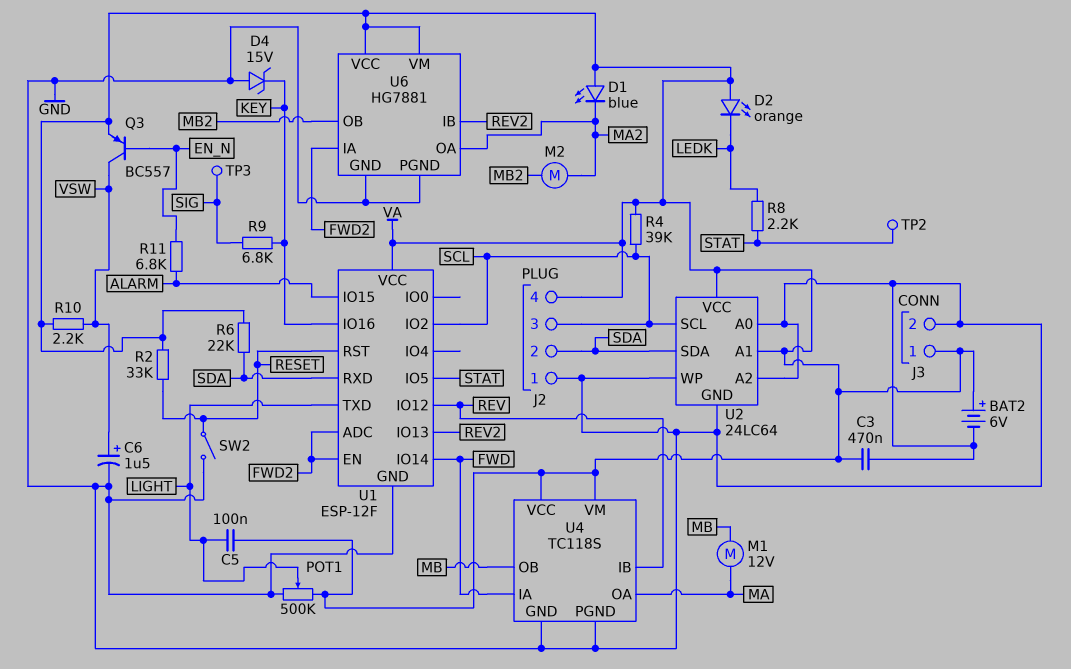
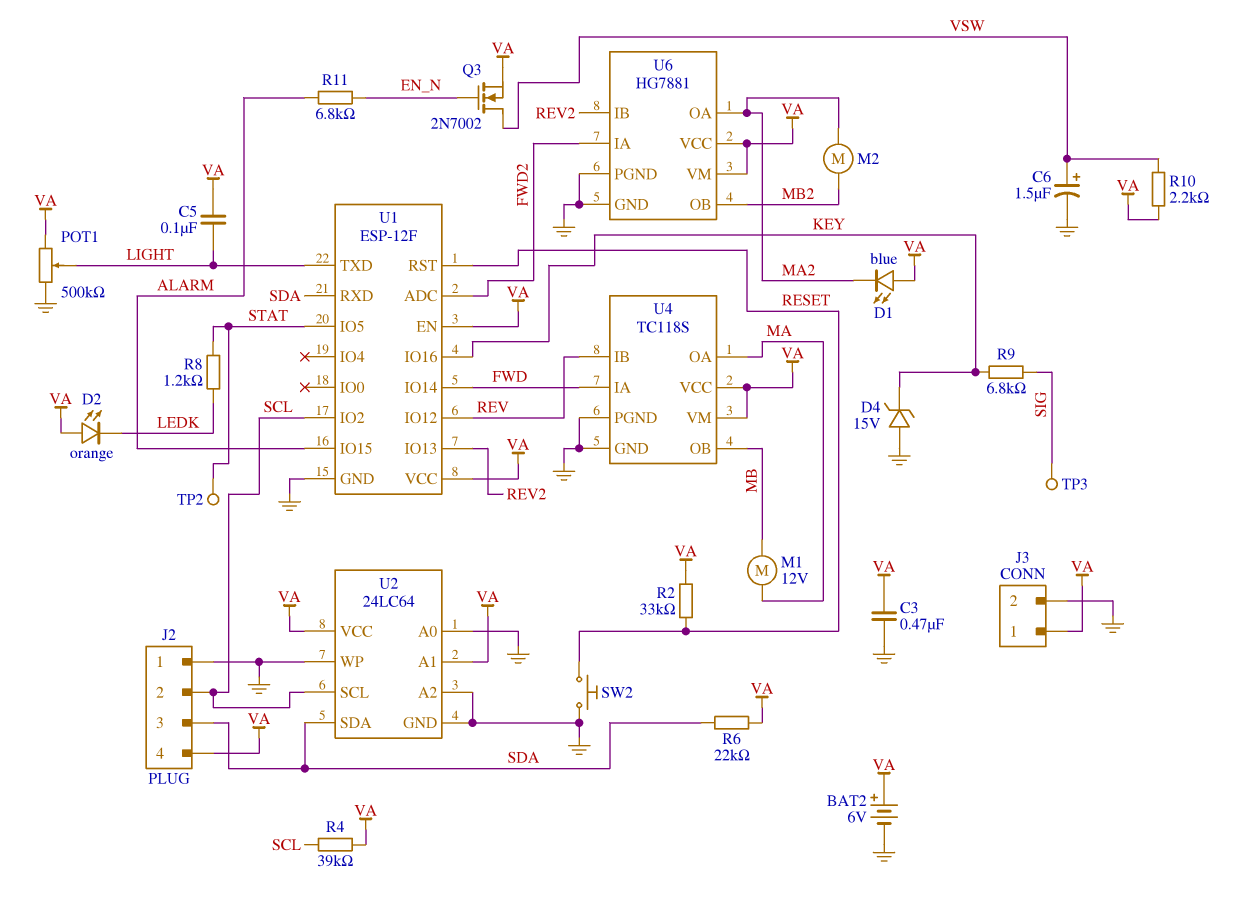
J2 pin 2: SDA -> SCL
J2 pin 3: SCL -> SDA
Q3: PNP BC557 (B EN_N, C VSW, E VA) -> NMOS 2N7002 (G EN_N, D VSW, S VA)
R8: 2.2k (LEDK, STAT) -> 1.2k (LEDK, STAT)
SW2: switch (GND, RESET) -> button (GND, RESET)
U1 pin EN: FWD2 -> VA

